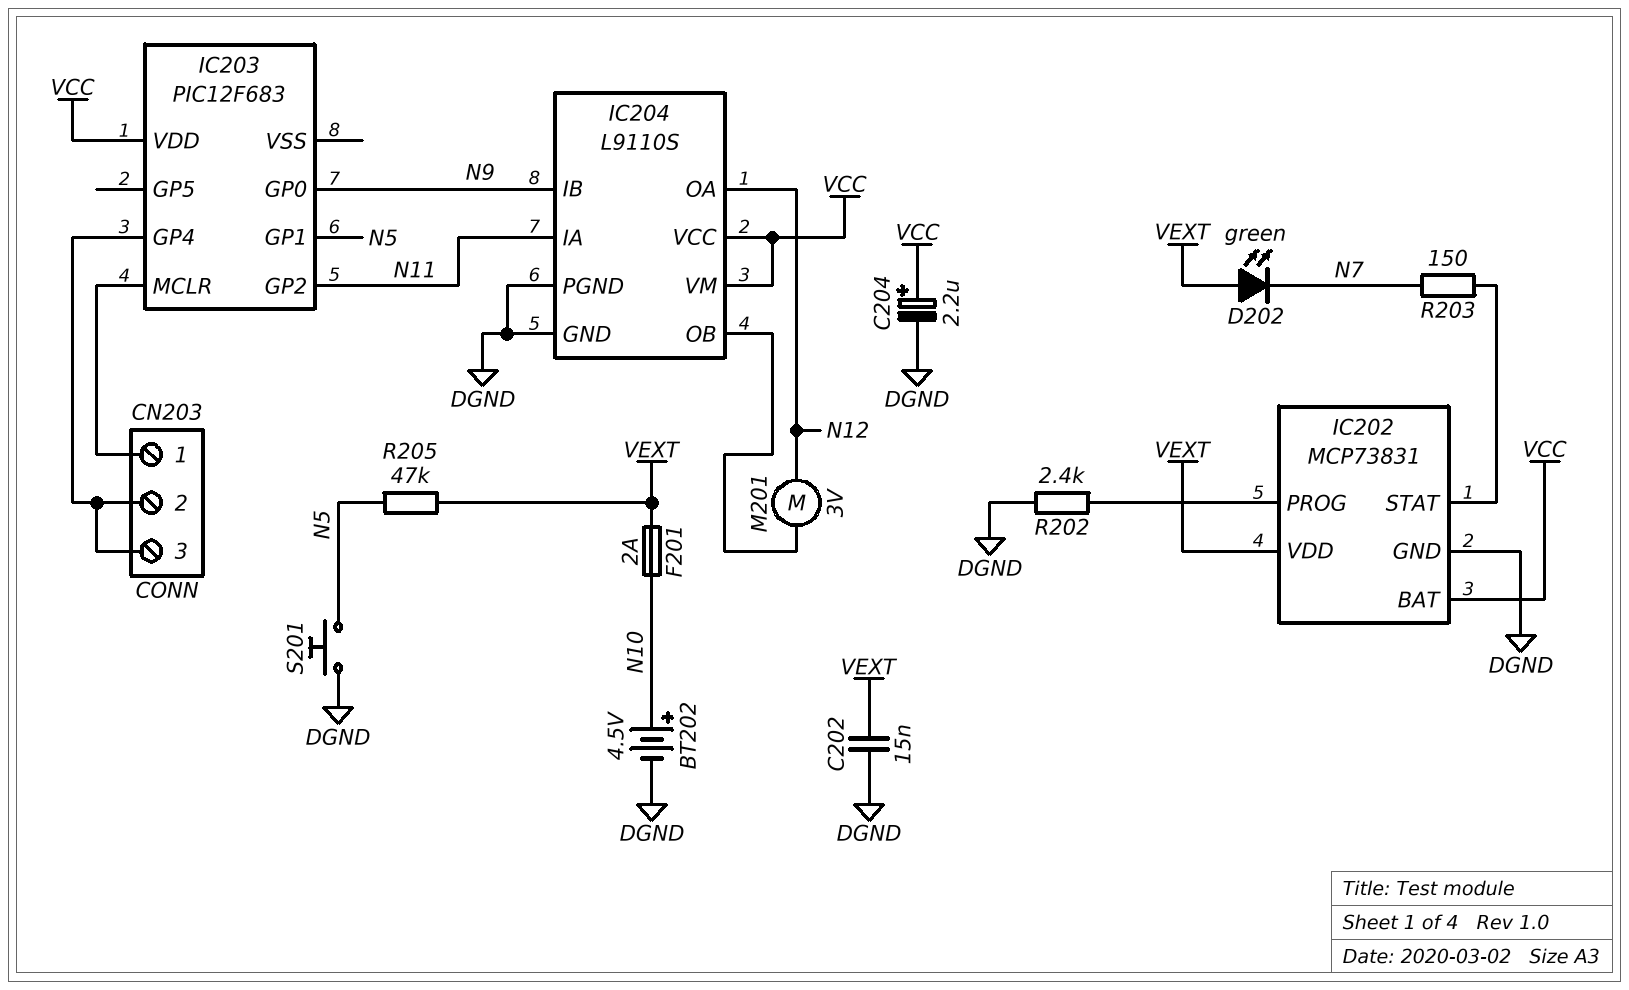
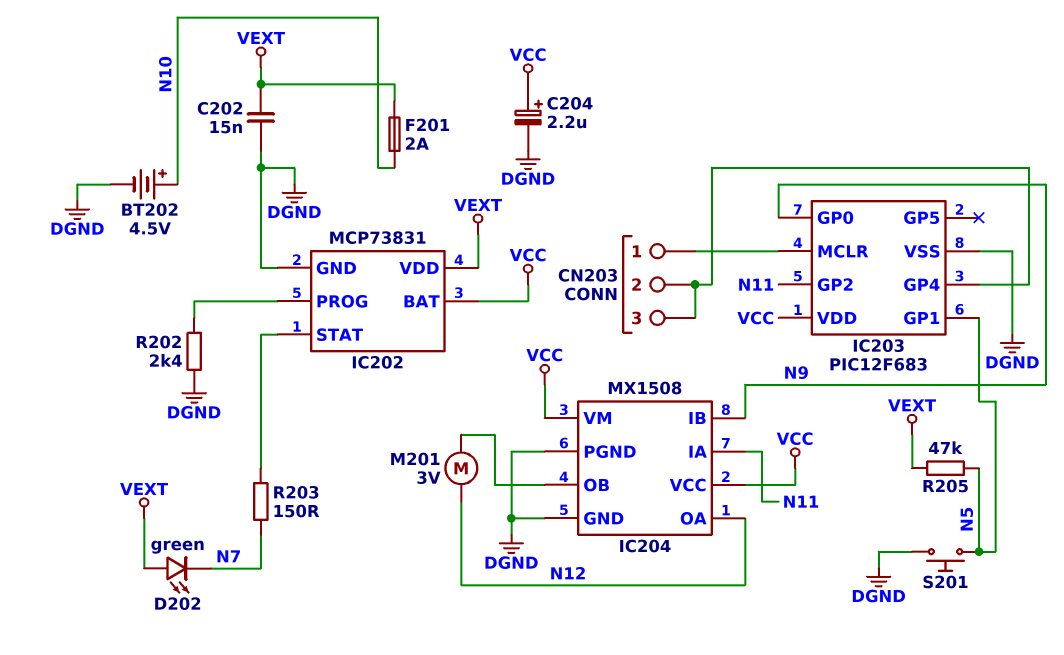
IC203 pin VSS: none -> DGND
IC204: L9110S -> MX1508

